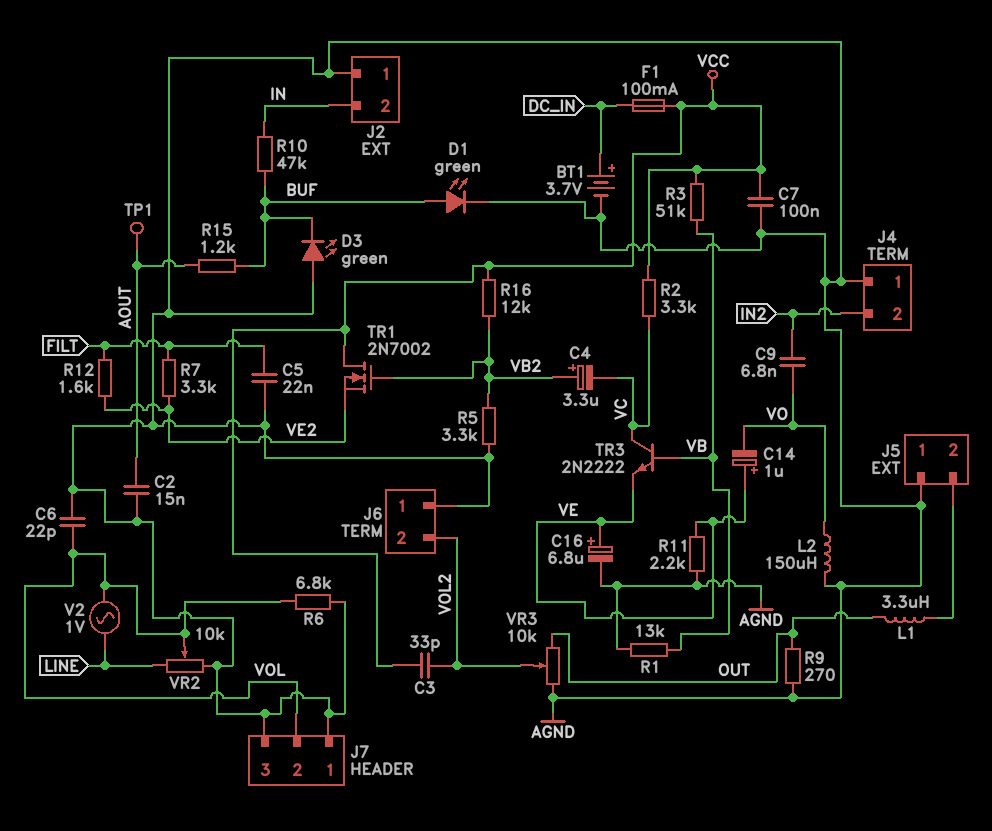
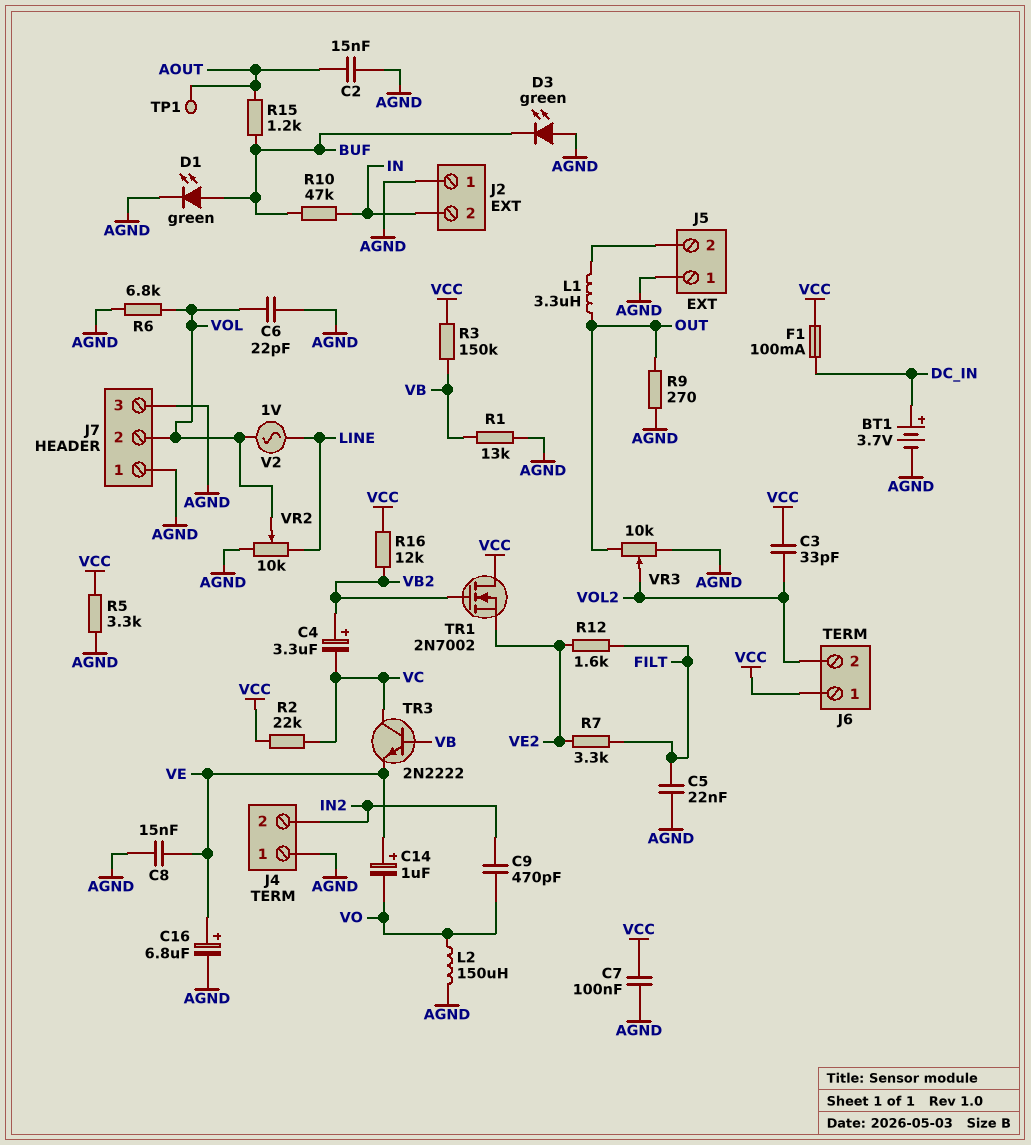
C8: none -> 15nF (AGND, VE)
C9: 6.8nF (IN2, VO) -> 470pF (IN2, VO)
J6 pin 1: AGND -> VCC
R2: 3.3k (VC, VCC) -> 22k (VC, VCC)
R3: 51k (VB, VCC) -> 150k (VB, VCC)
R5: 3.3k (AGND, VB2) -> 3.3k (AGND, VCC)
R11: 2.2k (AGND, VE) -> none

